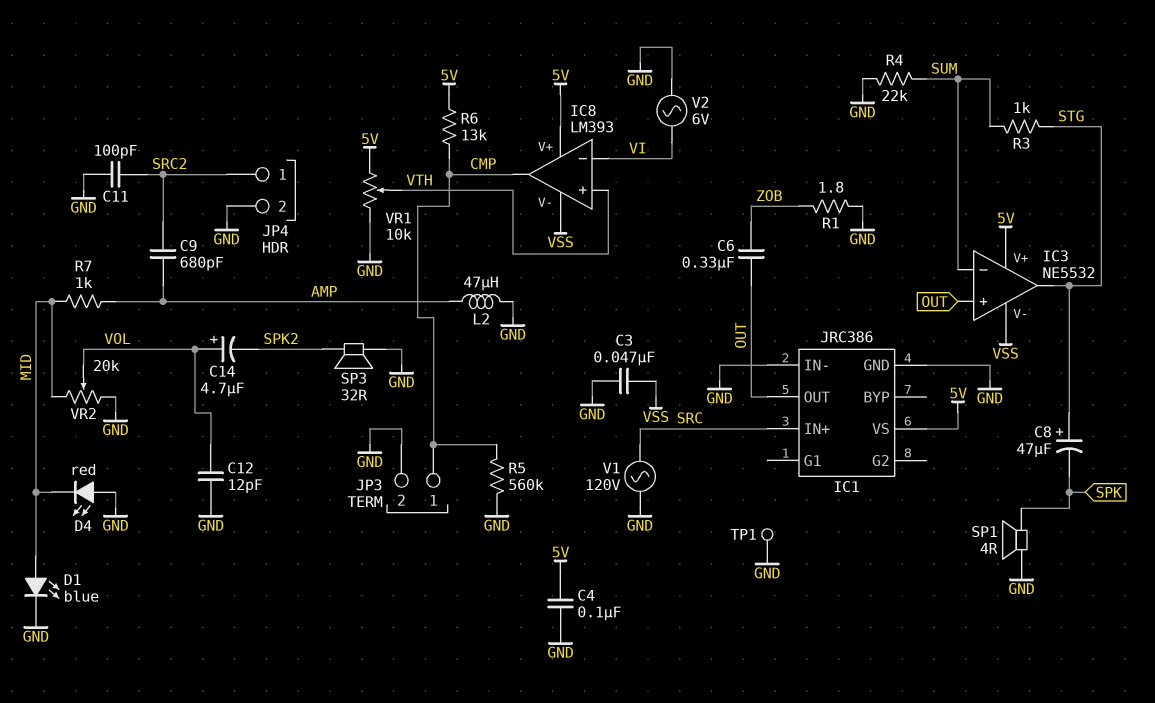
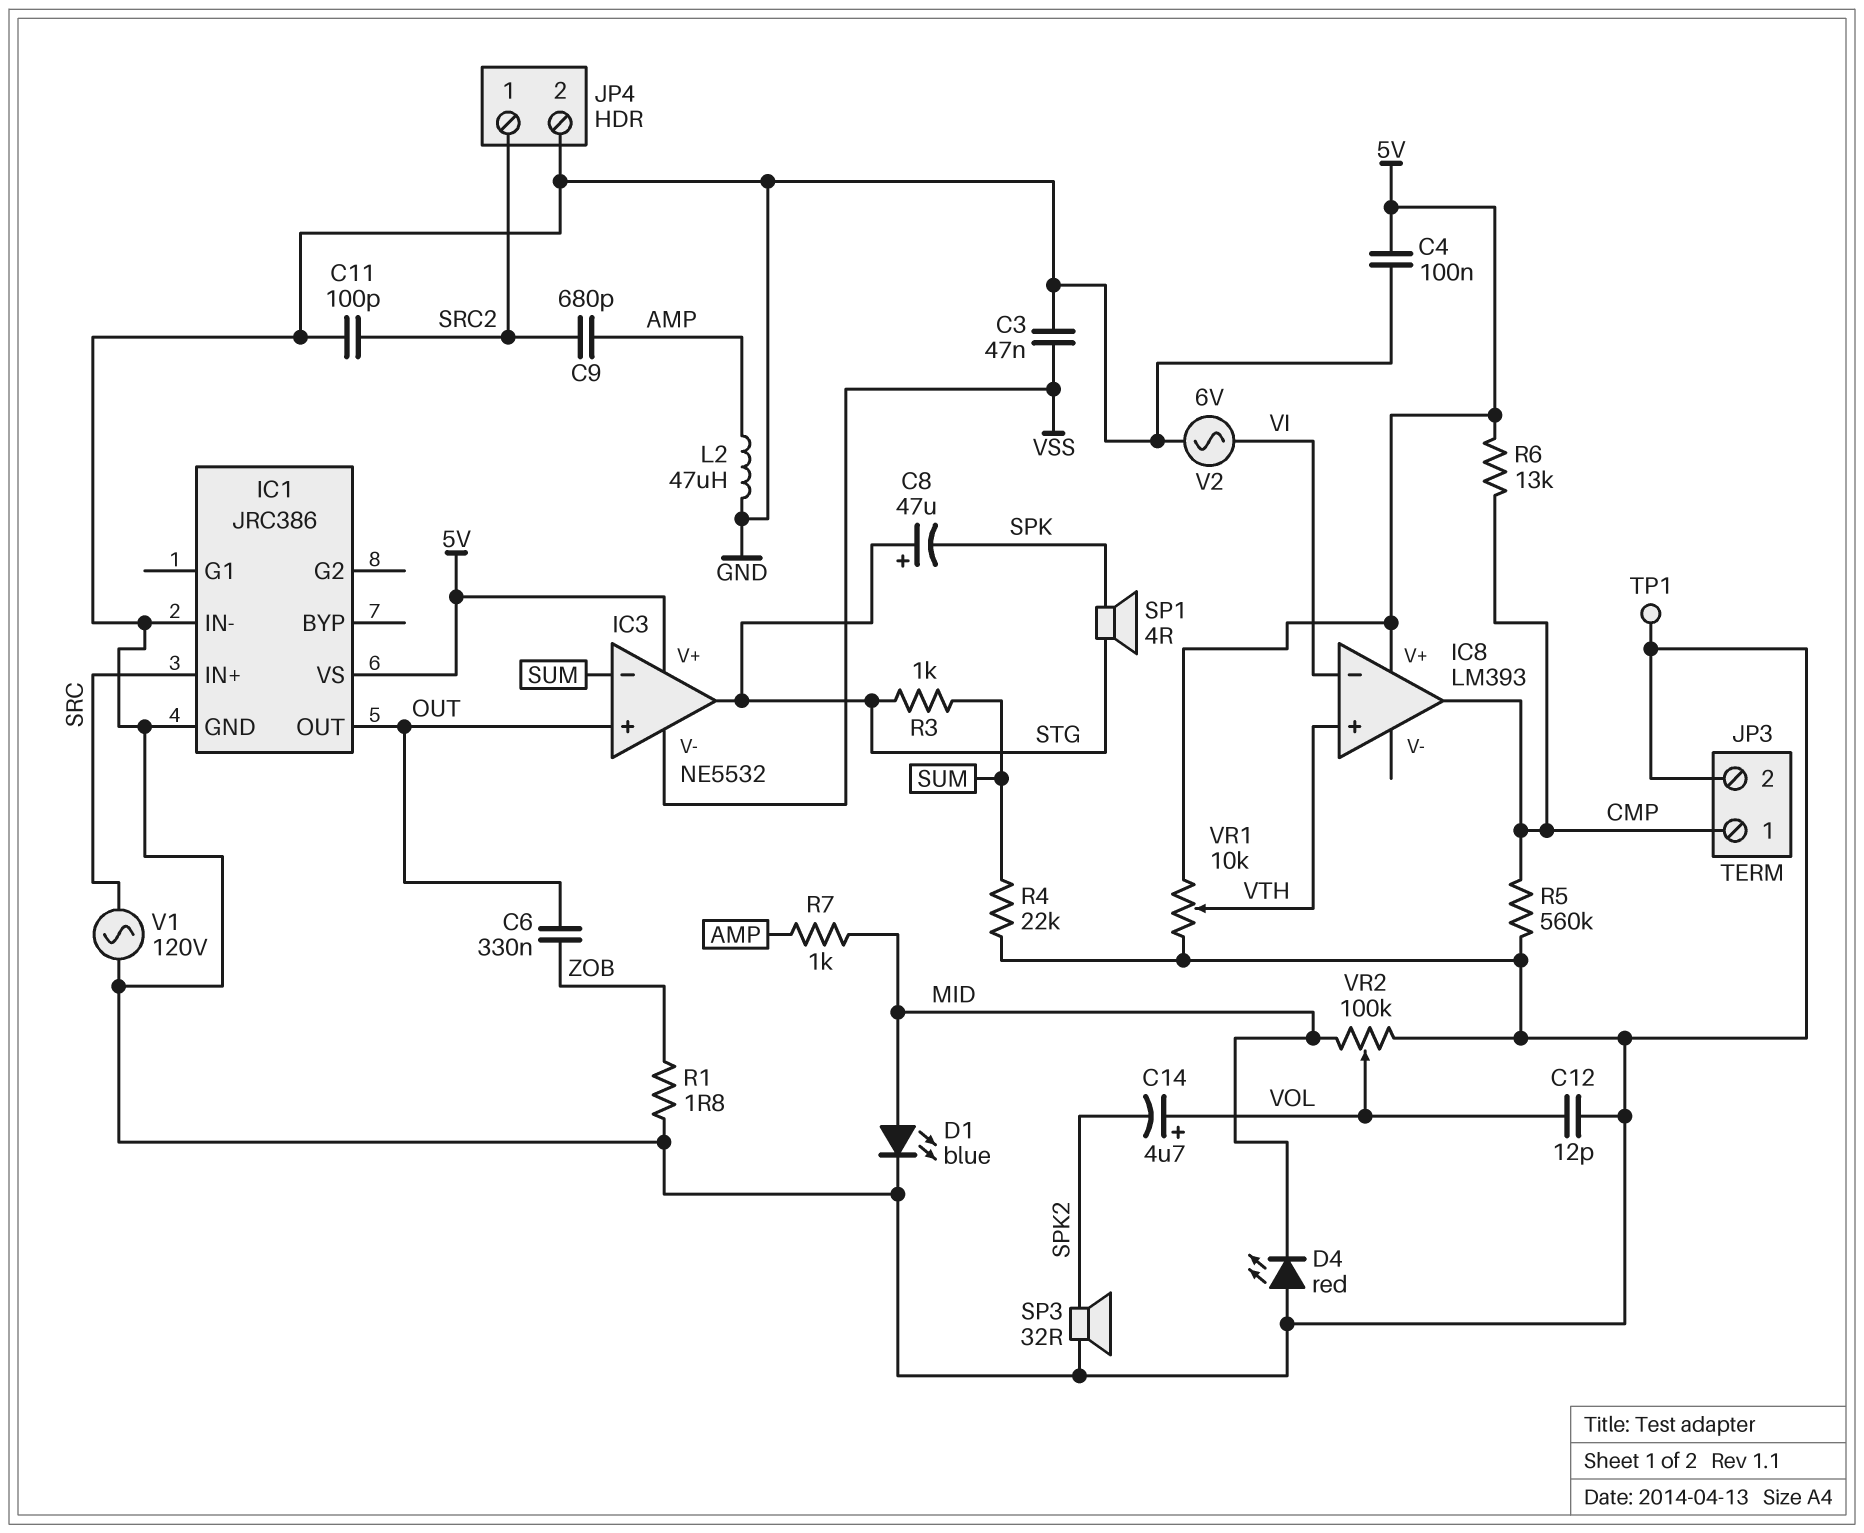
IC8 pin V-: VSS -> none
SP1: speaker 4R (GND, SPK) -> speaker 4R (SPK, STG)
VR2: 20k (GND, MID, wiper VOL) -> 100k (GND, MID, wiper VOL)

